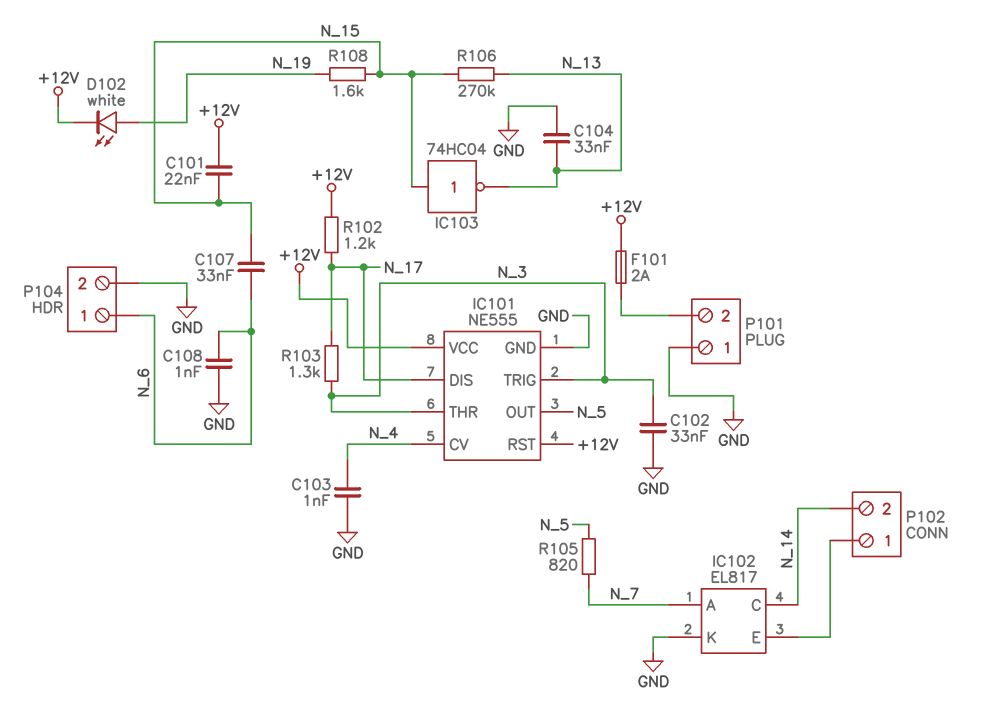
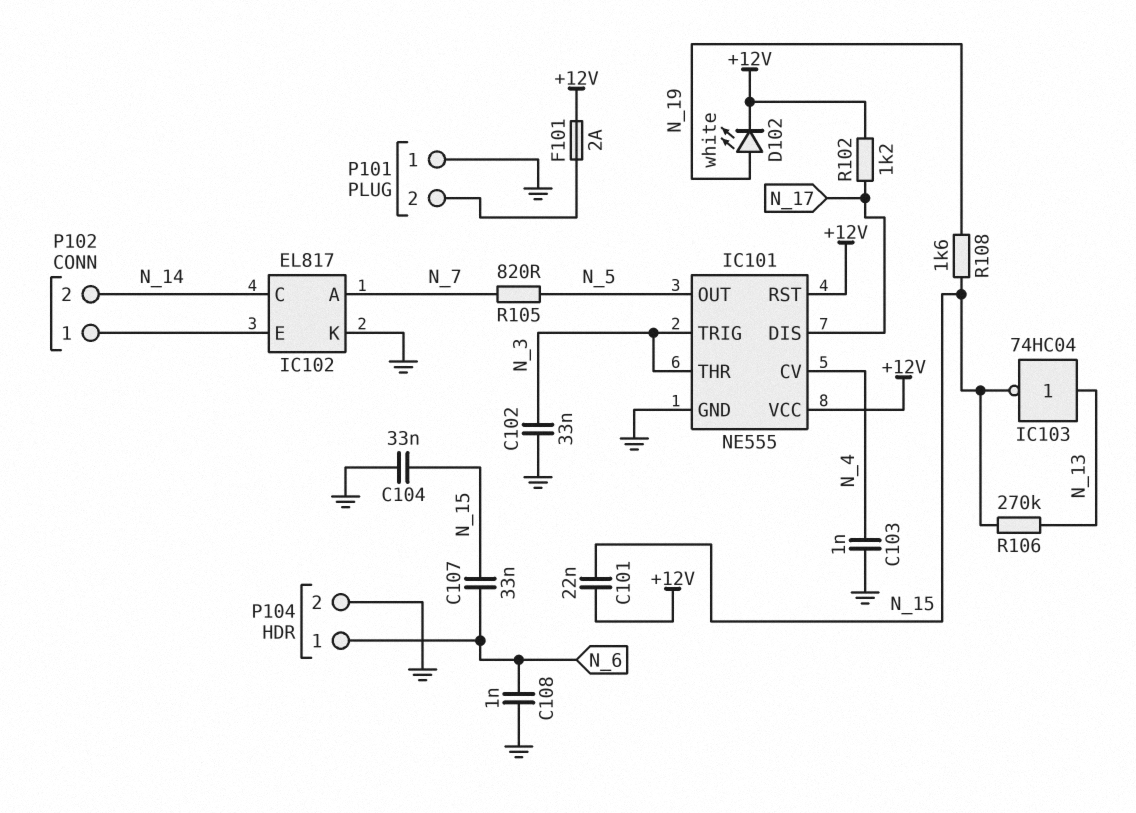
C104: 33nF (GND, N_13) -> 33nF (GND, N_15)
IC103: NOT 74HC04 (in N_15, out N_13) -> NOT 74HC04 (in N_13, out N_15)
R103: 1.3k (N_3, N_17) -> none

